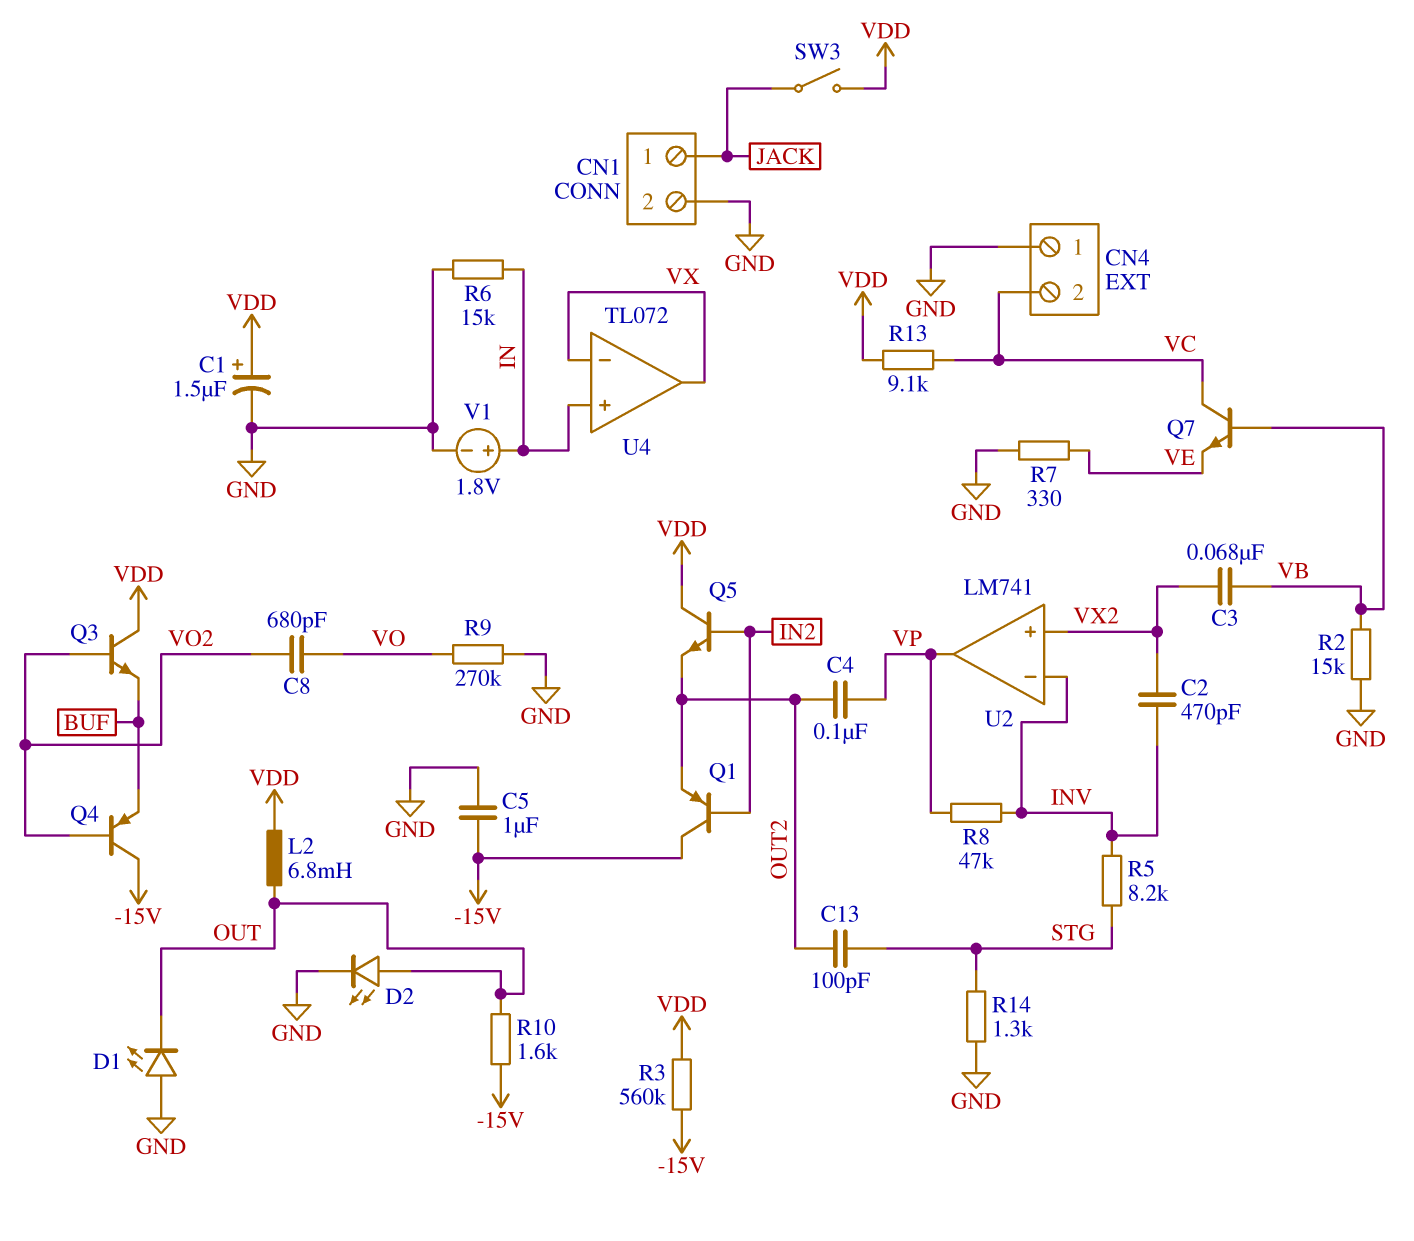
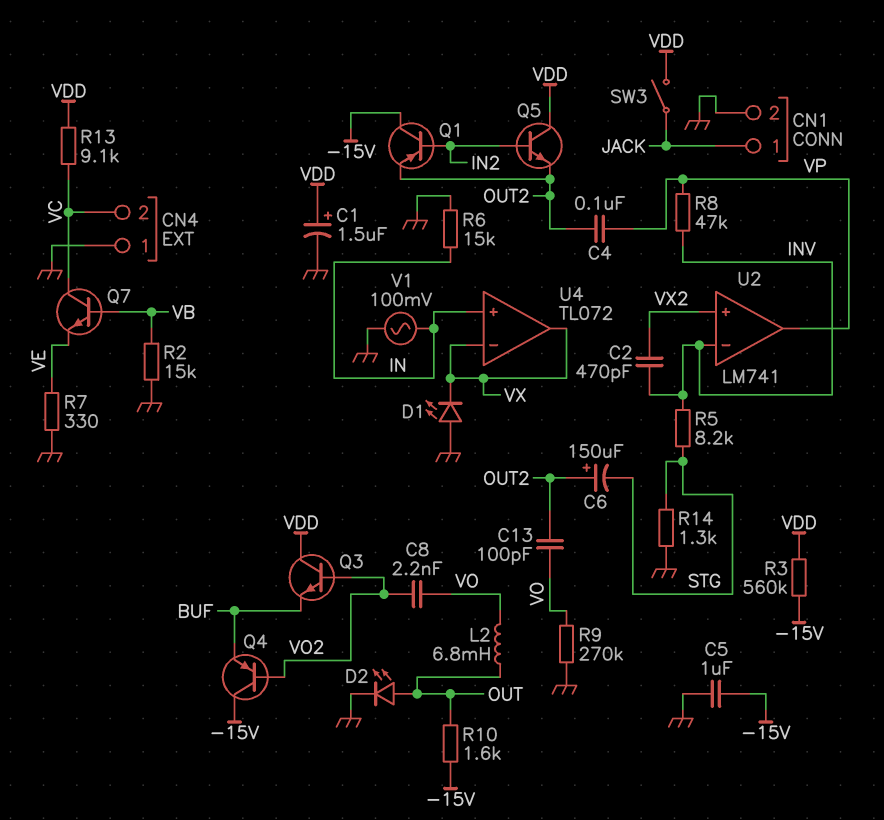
C3: 68nF (VB, VX2) -> none
C6: none -> 150uF (plus OUT2, minus STG)
C8: 680pF (VO, VO2) -> 2.2nF (VO, VO2)
C13: 100pF (OUT2, STG) -> 100pF (OUT2, VO)
D1: LED (A GND, K OUT) -> LED (A GND, K VX)
L2: 6.8mH (OUT, VDD) -> 6.8mH (OUT, VO)
V1: 1.8V (plus IN, minus GND) -> AC 100mV (GND, IN)

